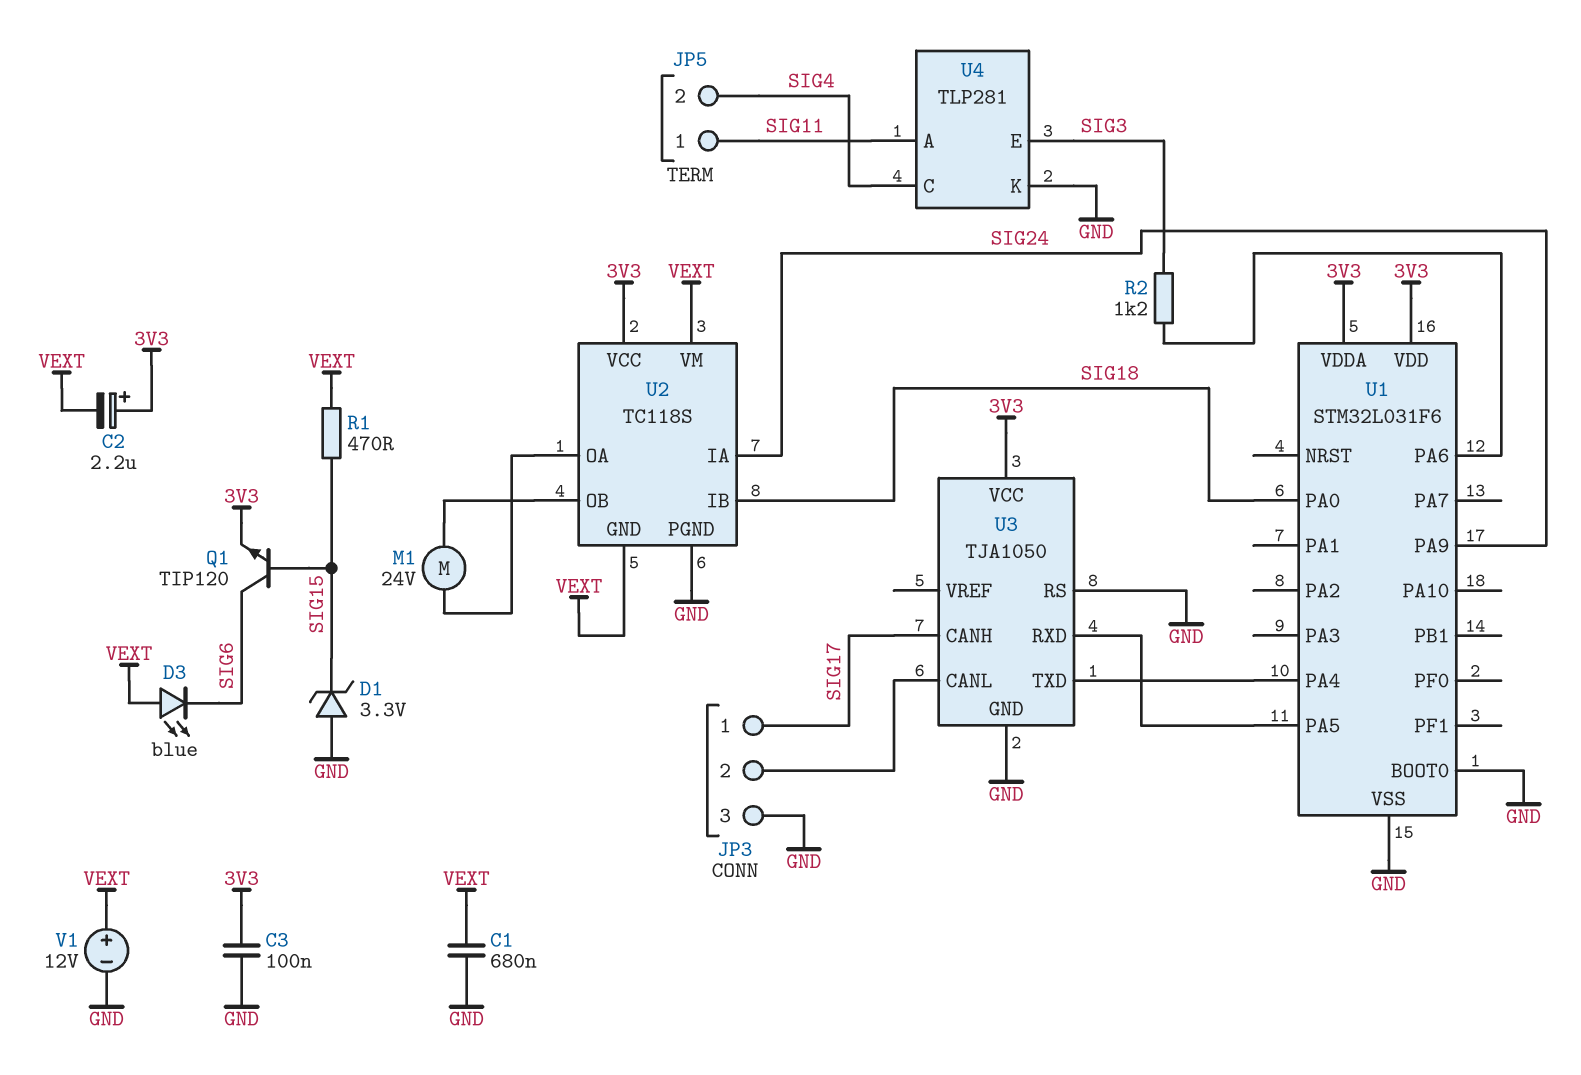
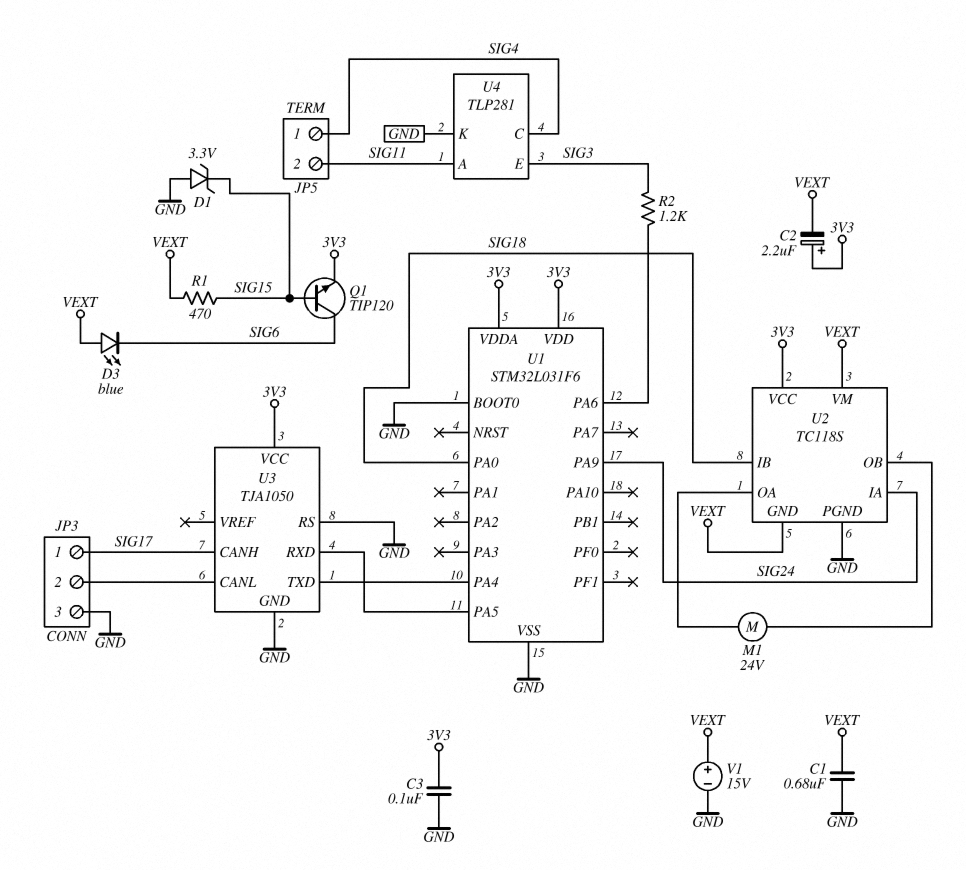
JP5 pin 1: SIG11 -> SIG4
JP5 pin 2: SIG4 -> SIG11
V1: 12V (plus VEXT, minus GND) -> 15V (plus VEXT, minus GND)

